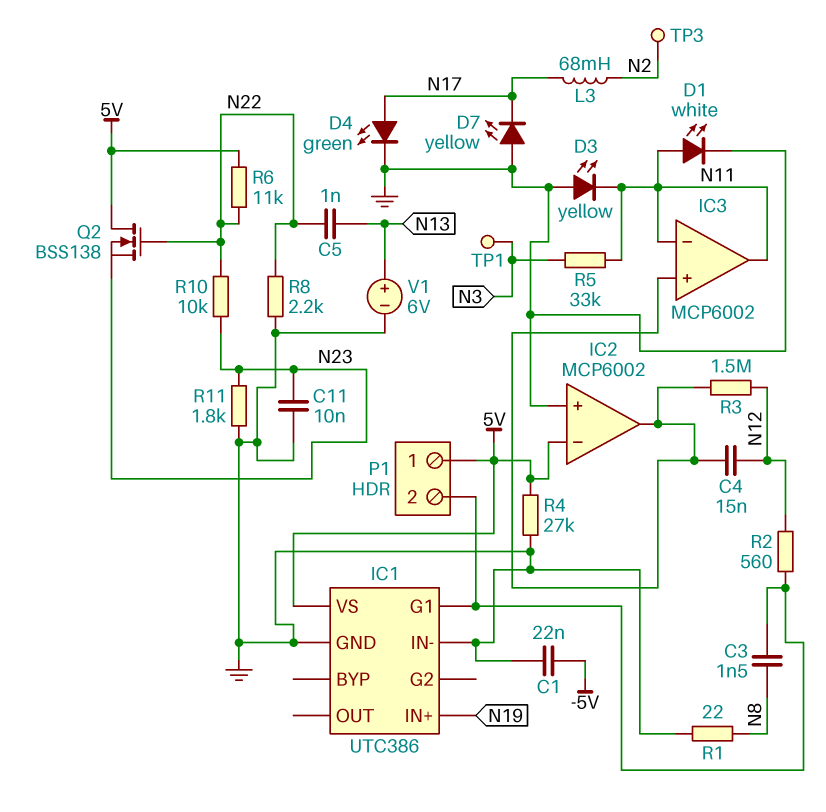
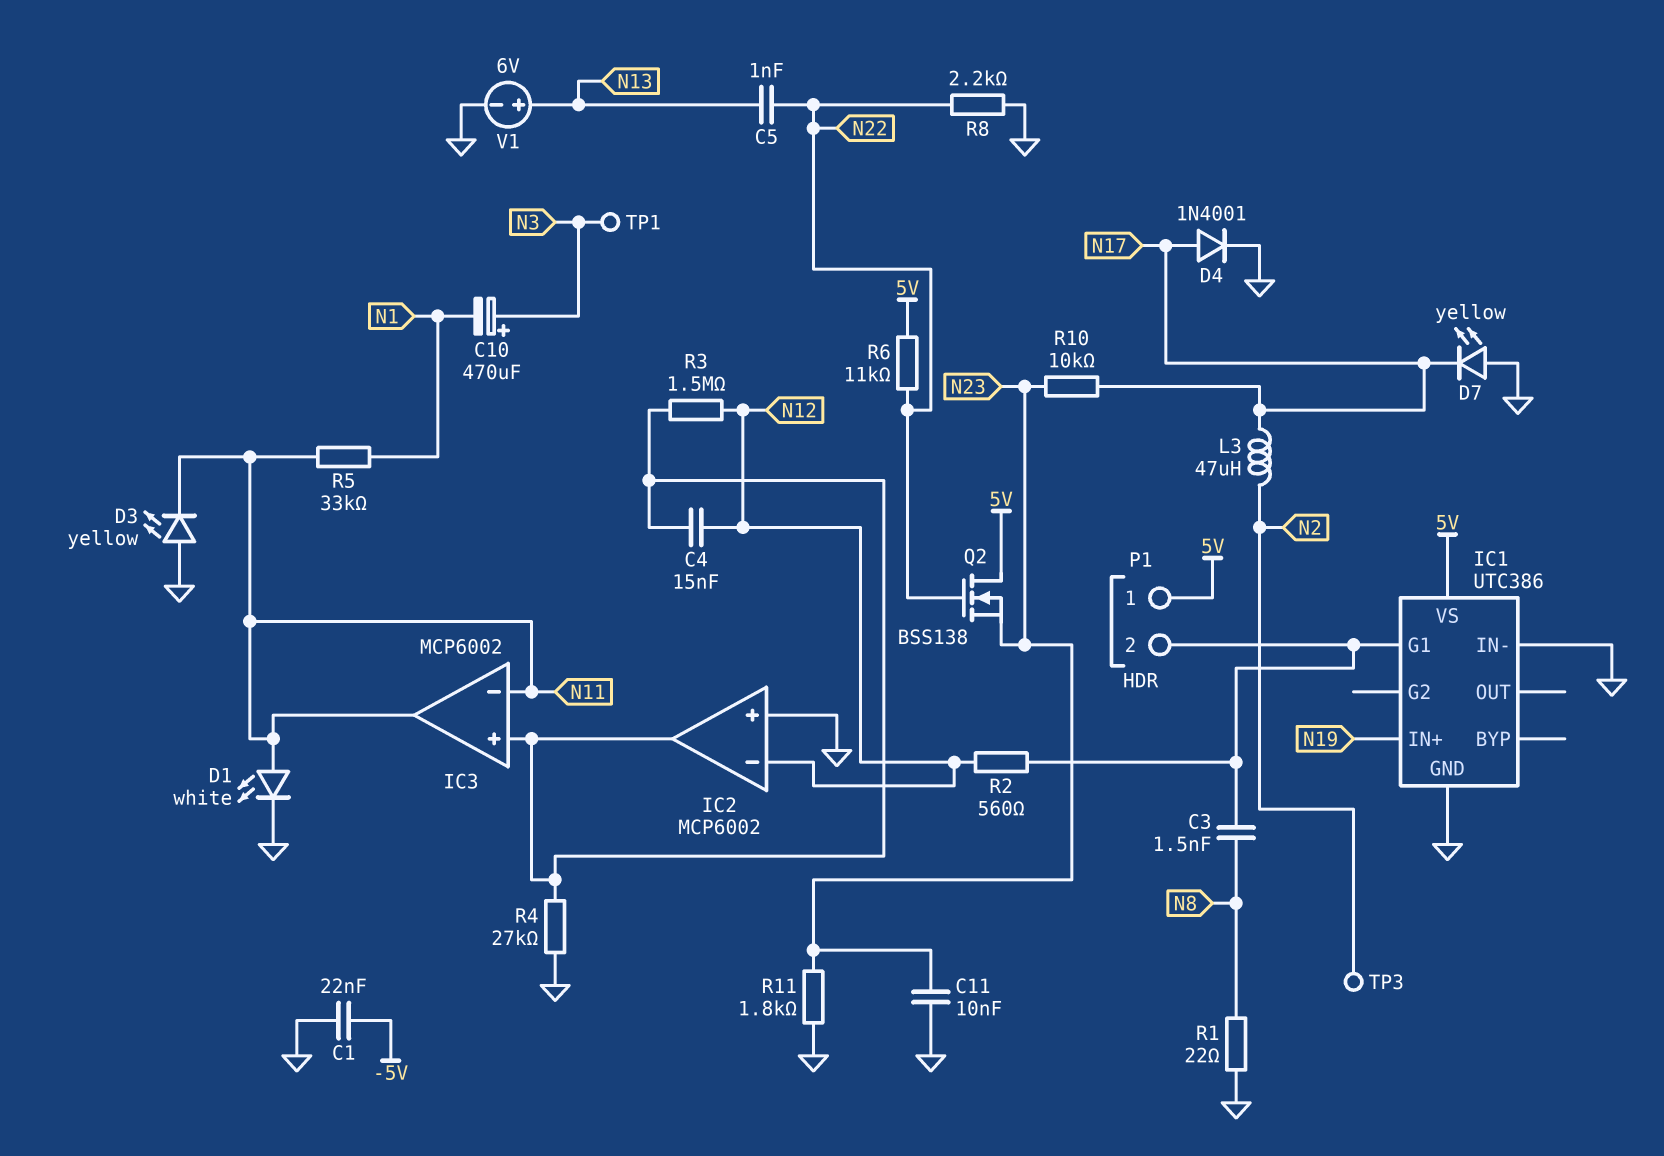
C10: none -> 470uF (plus N3, minus N1)
D4: LED green (A N17, K GND) -> diode 1N4001 (A N17, K GND)
IC2 pin in-: 5V -> N12
L3: 68mH (N2, N17) -> 47uH (N2, N17)
R4: 27k (5V, GND) -> 27k (GND, IC2/out)
R5: 33k (N3, N11) -> 33k (N1, N11)
R10: 10k (N22, N23) -> 10k (N17, N23)

